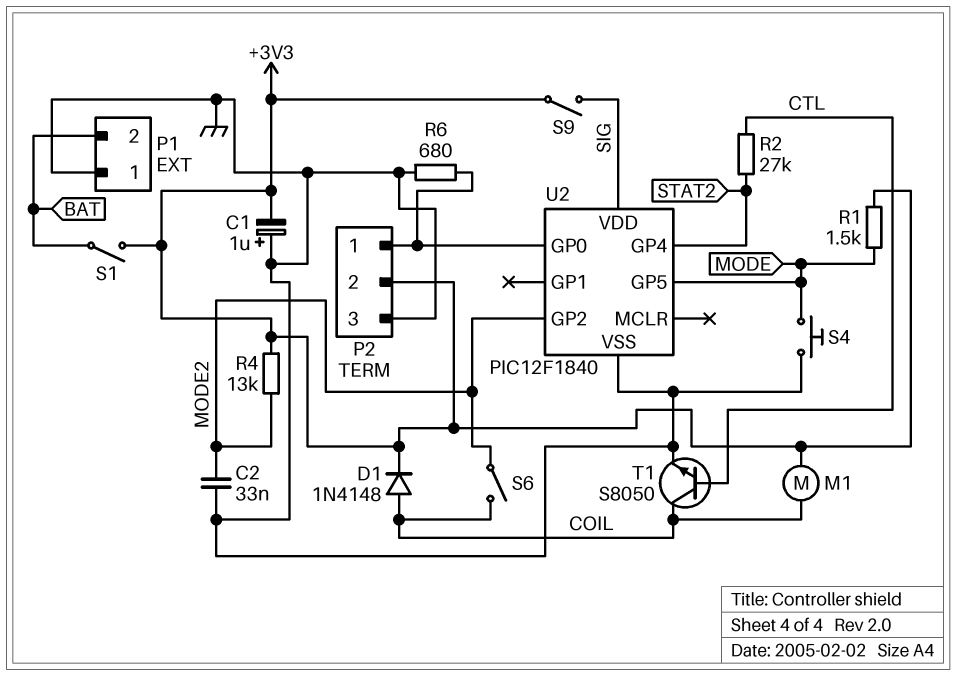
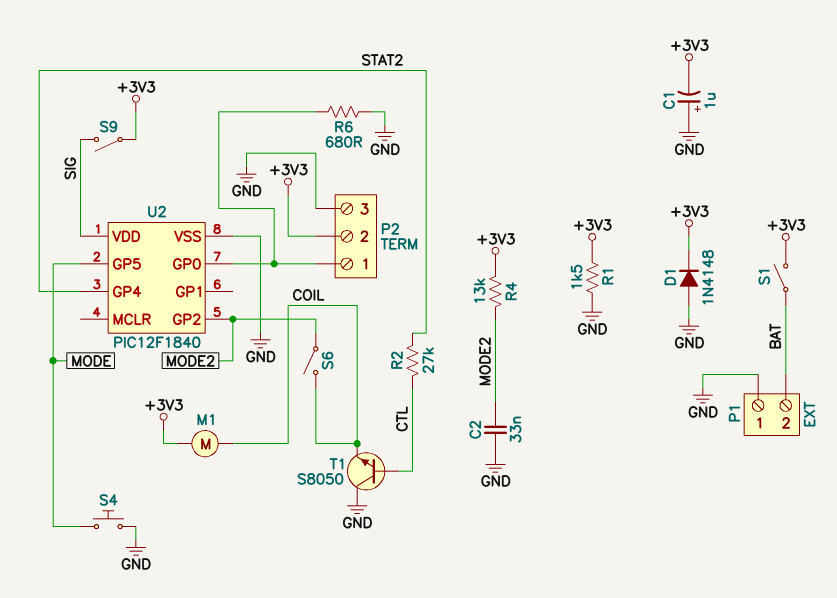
D1: diode 1N4148 (A COIL, K +3V3) -> diode 1N4148 (A GND, K +3V3)
R1: 1.5k (+3V3, MODE) -> 1.5k (+3V3, GND)
T1: NPN S8050 (B CTL, C COIL, E GND) -> NPN S8050 (B CTL, C GND, E COIL)

